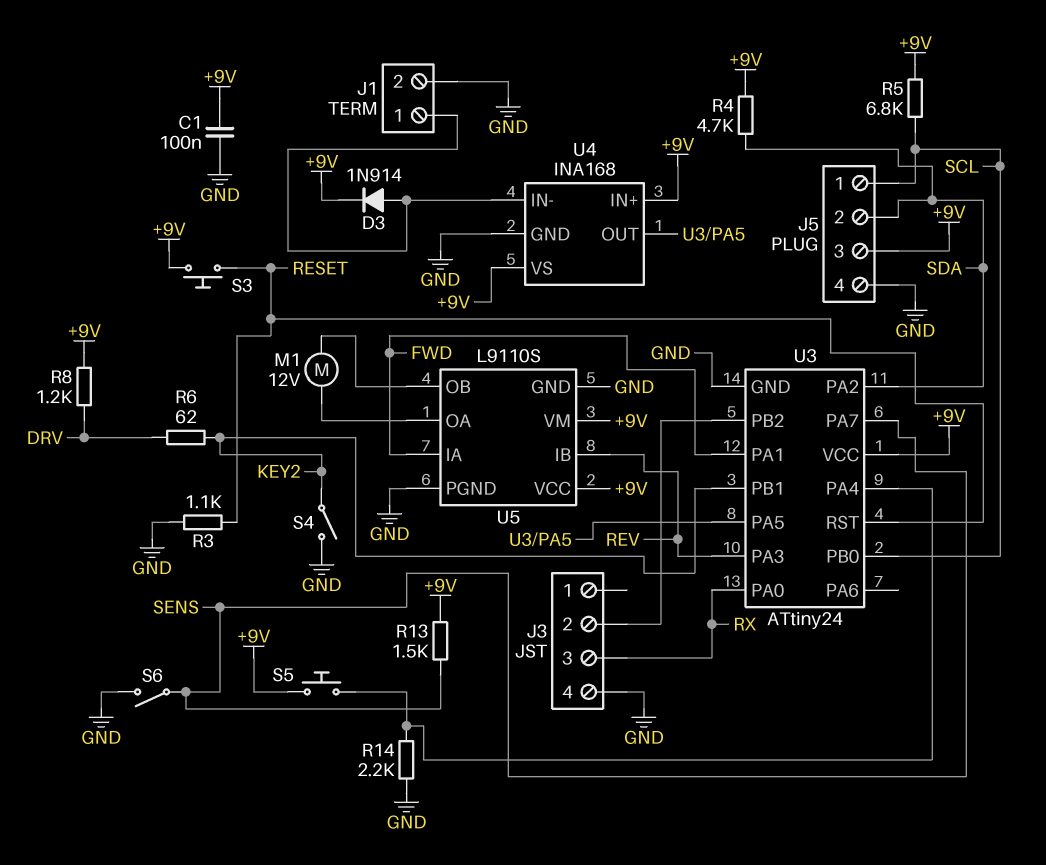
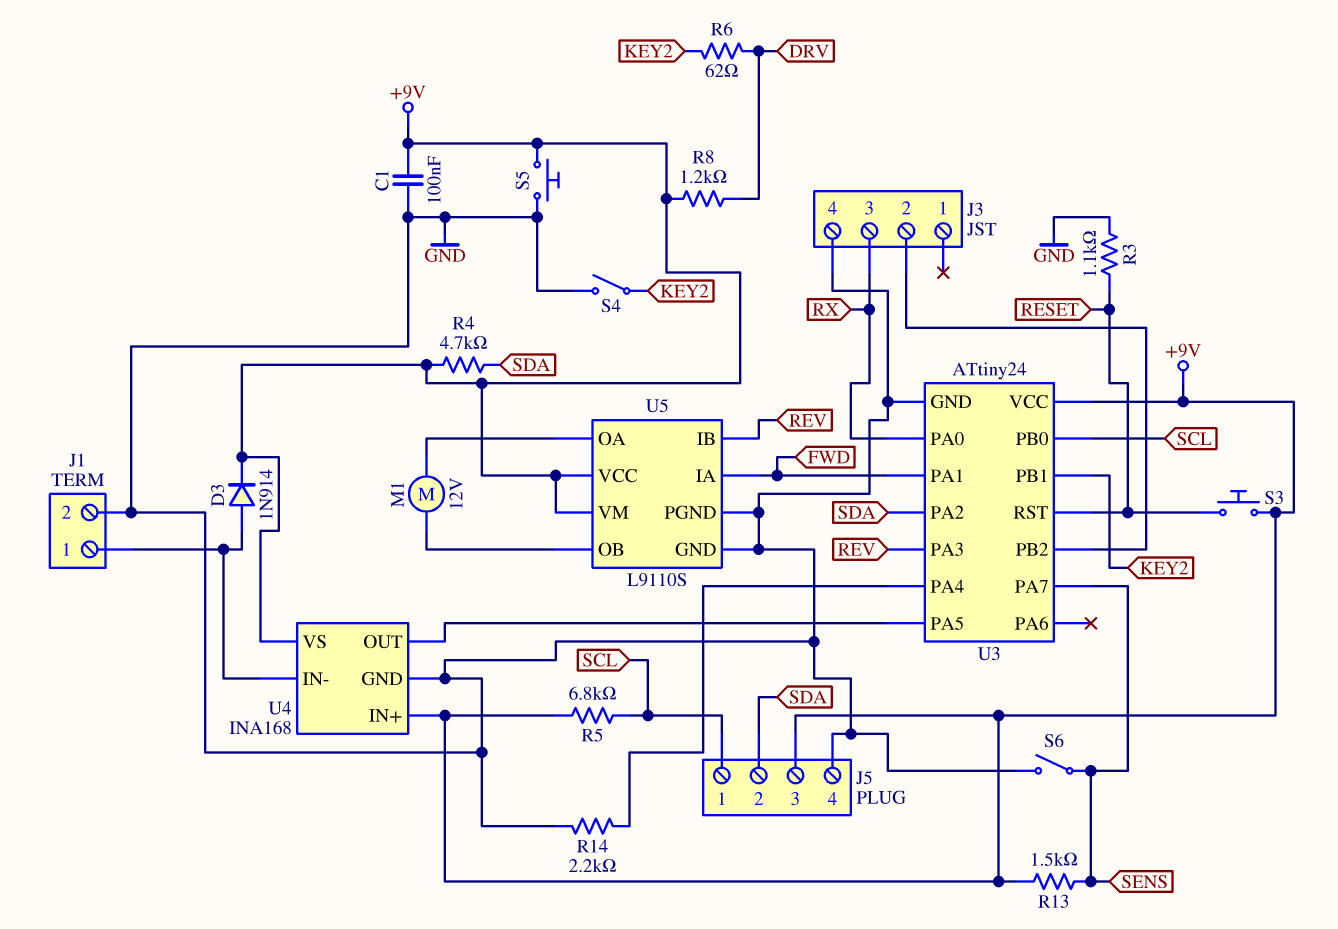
S5: button (+9V, U3/PA4) -> button (+9V, GND)

